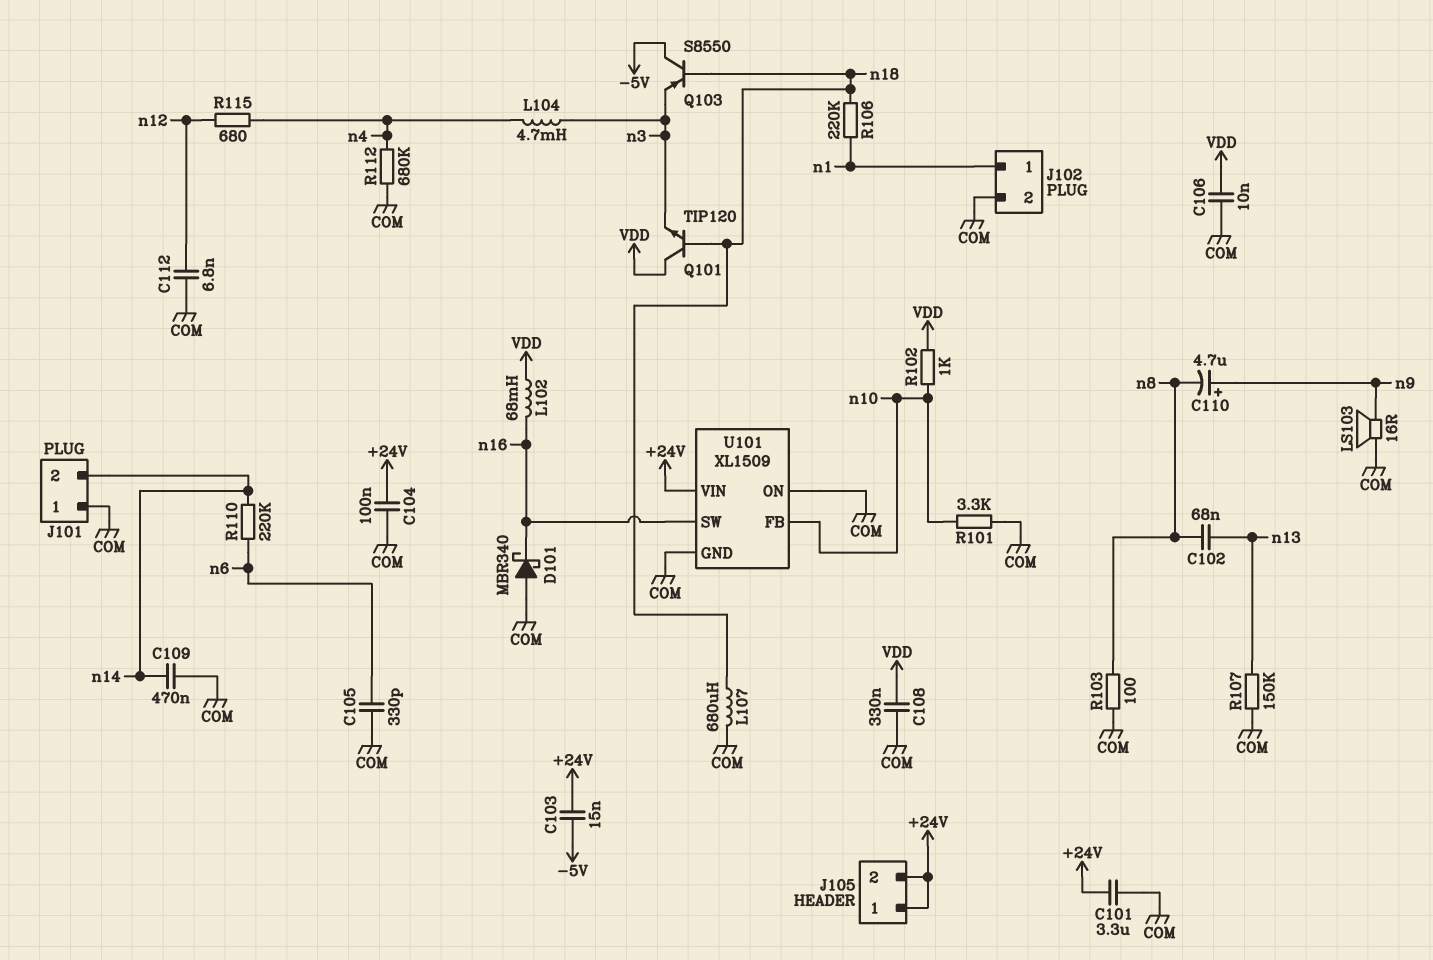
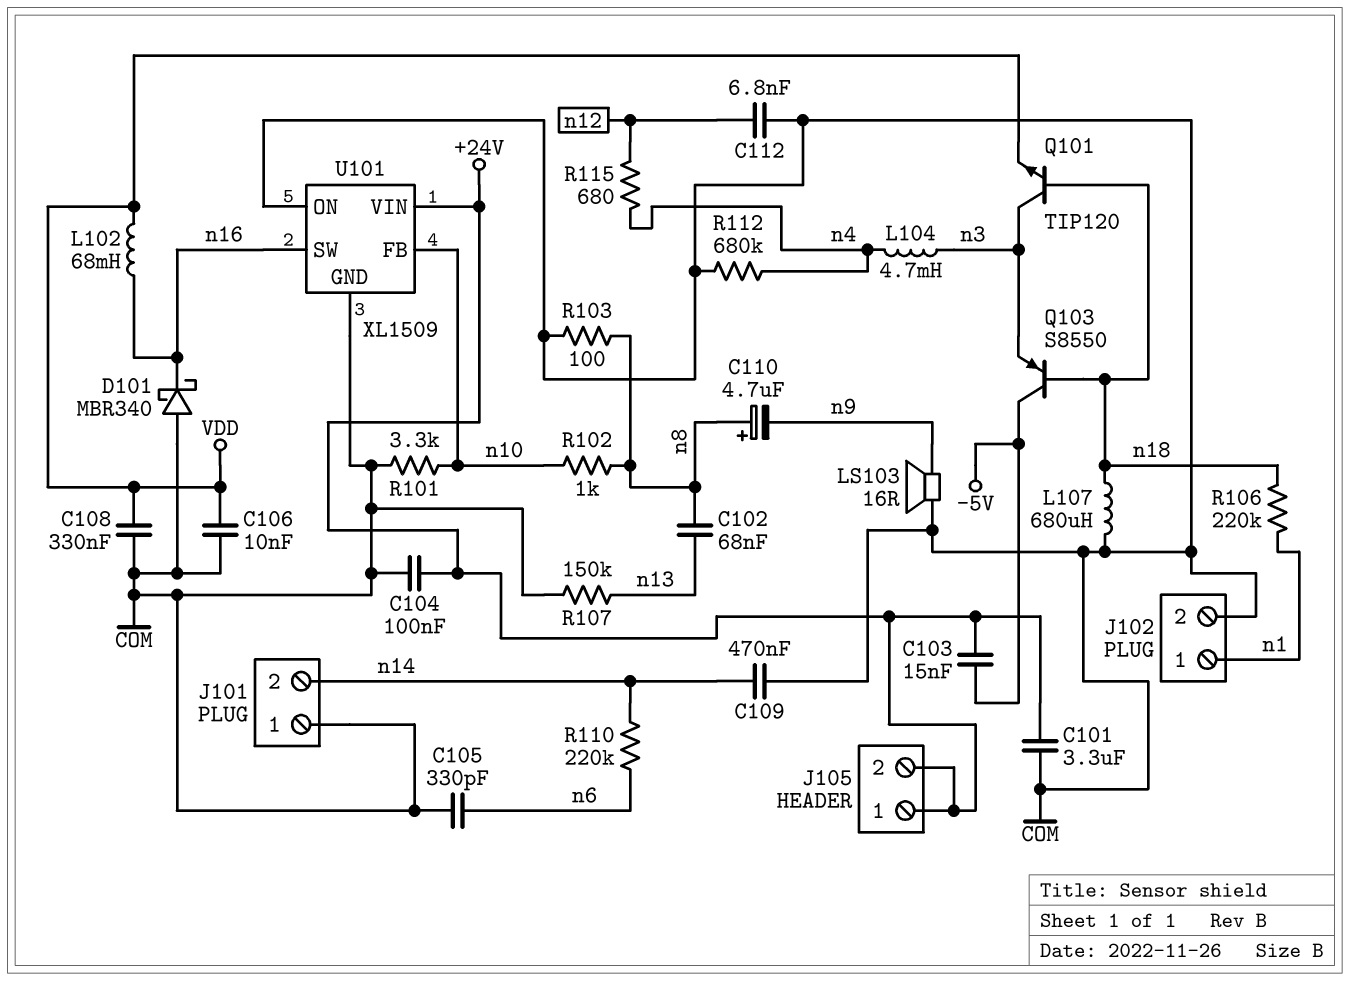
C110: 4.7uF (plus n9, minus n8) -> 4.7uF (plus n8, minus n9)
Q101: NPN TIP120 (B n18, C VDD, E n3) -> NPN TIP120 (B n18, C n3, E VDD)
R102: 1k (VDD, n10) -> 1k (n8, n10)

